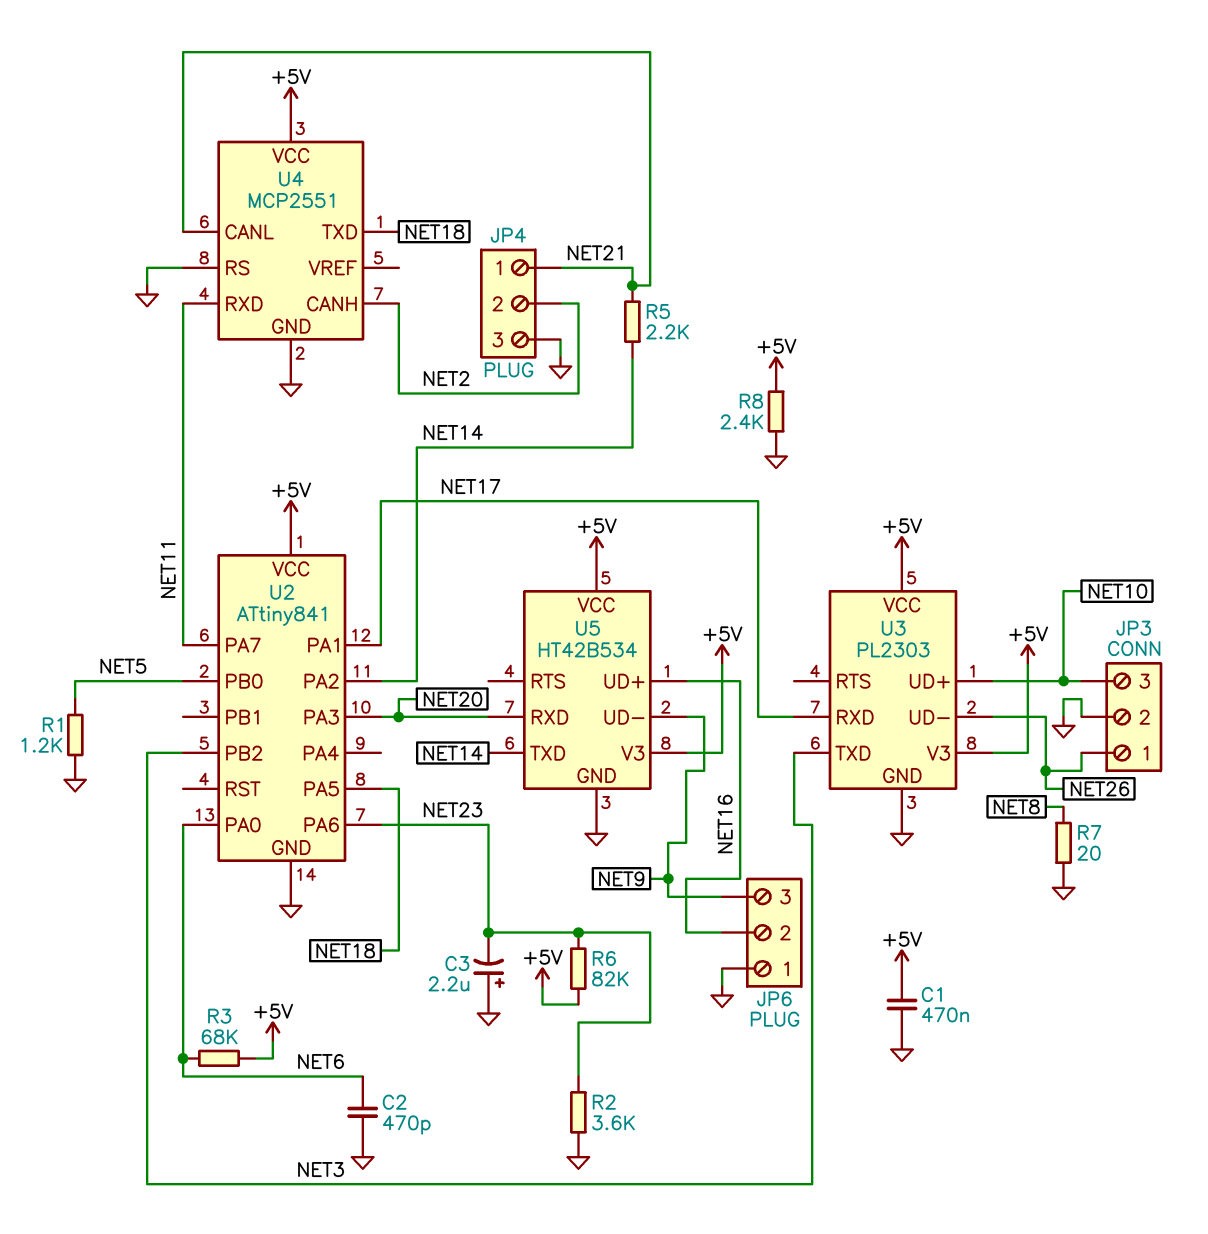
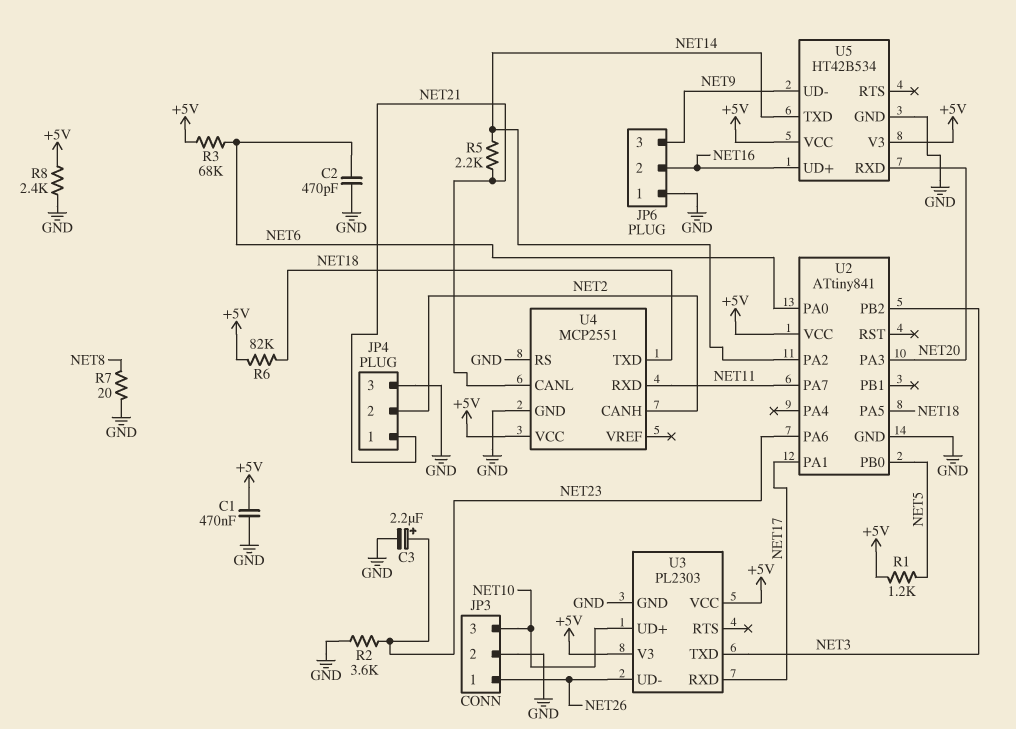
C3: 2.2uF (plus GND, minus NET23) -> 2.2uF (plus NET23, minus GND)
R1: 1.2k (GND, NET5) -> 1.2k (+5V, NET5)
R6: 82k (+5V, NET23) -> 82k (+5V, NET18)

